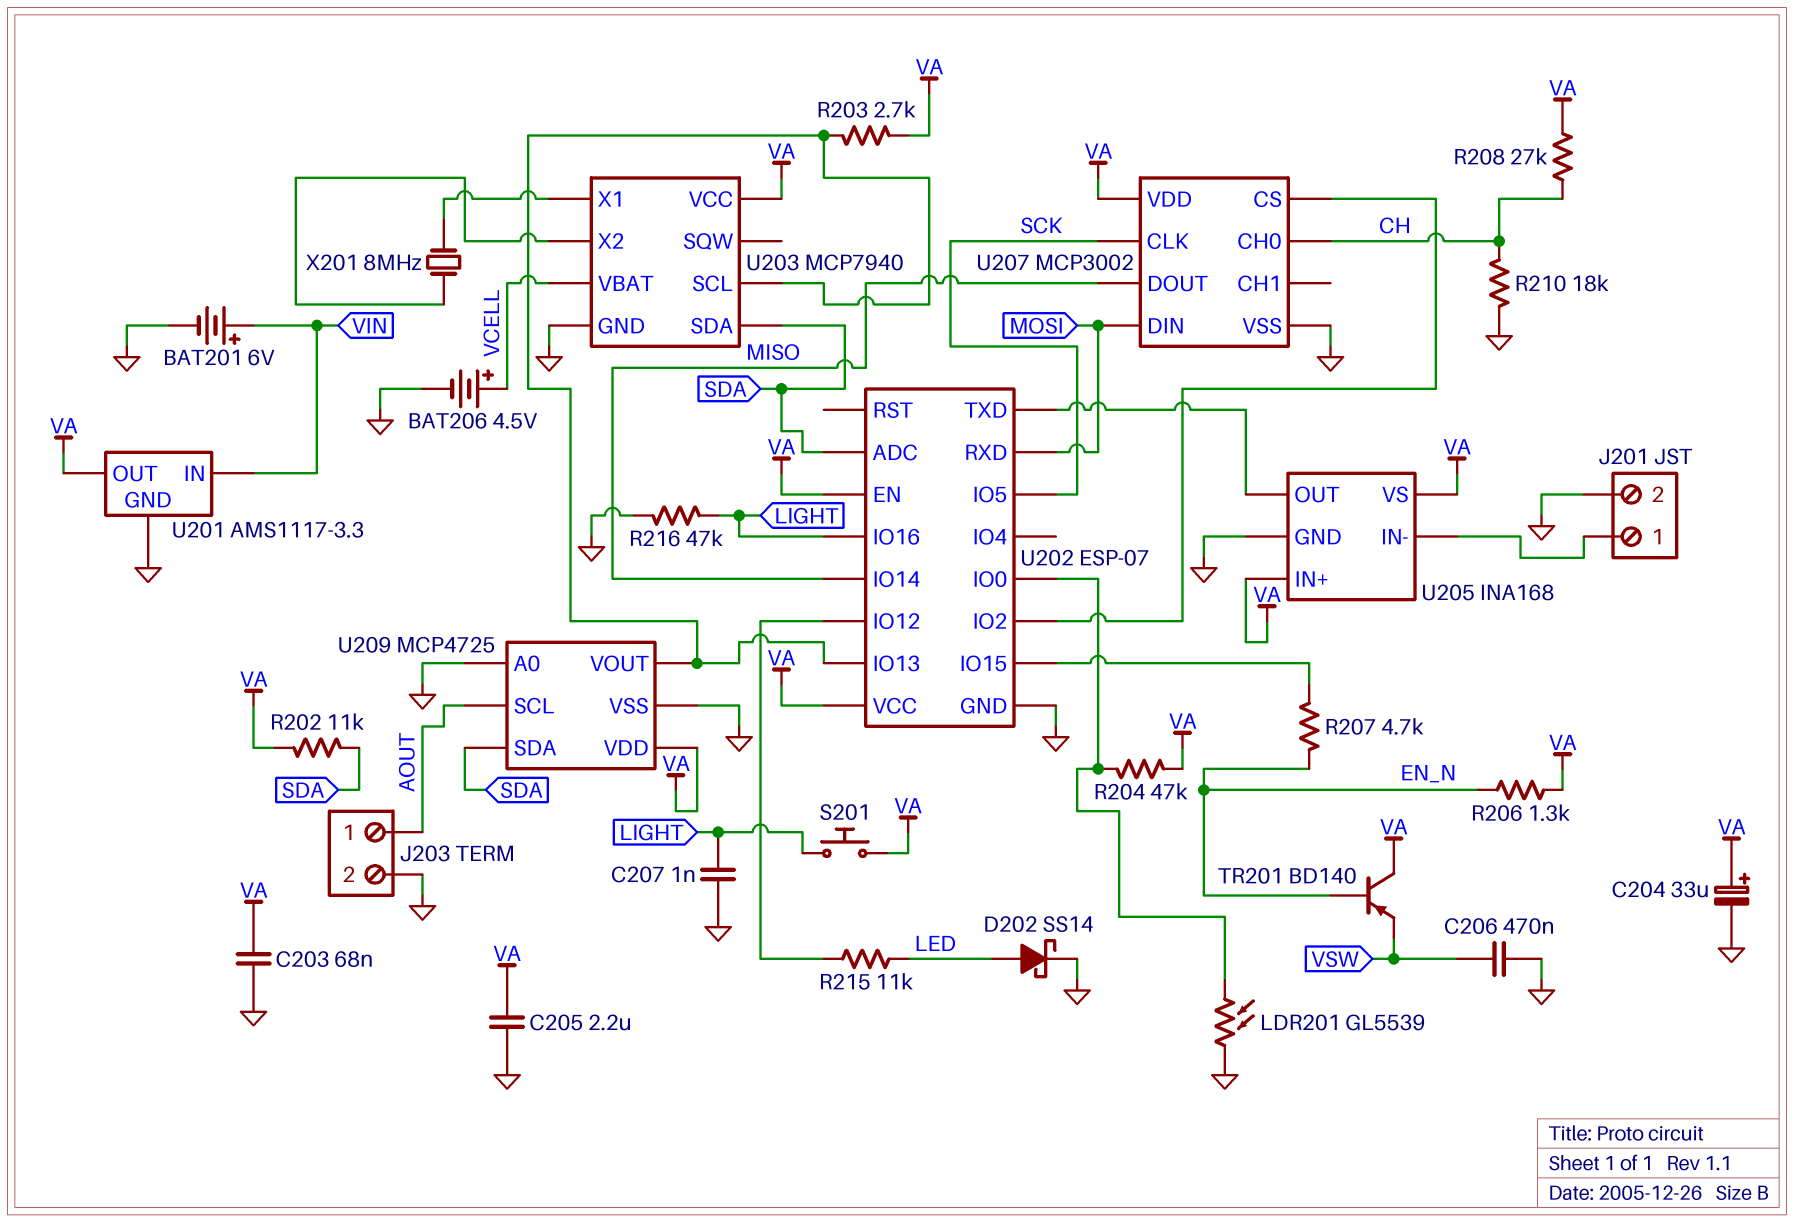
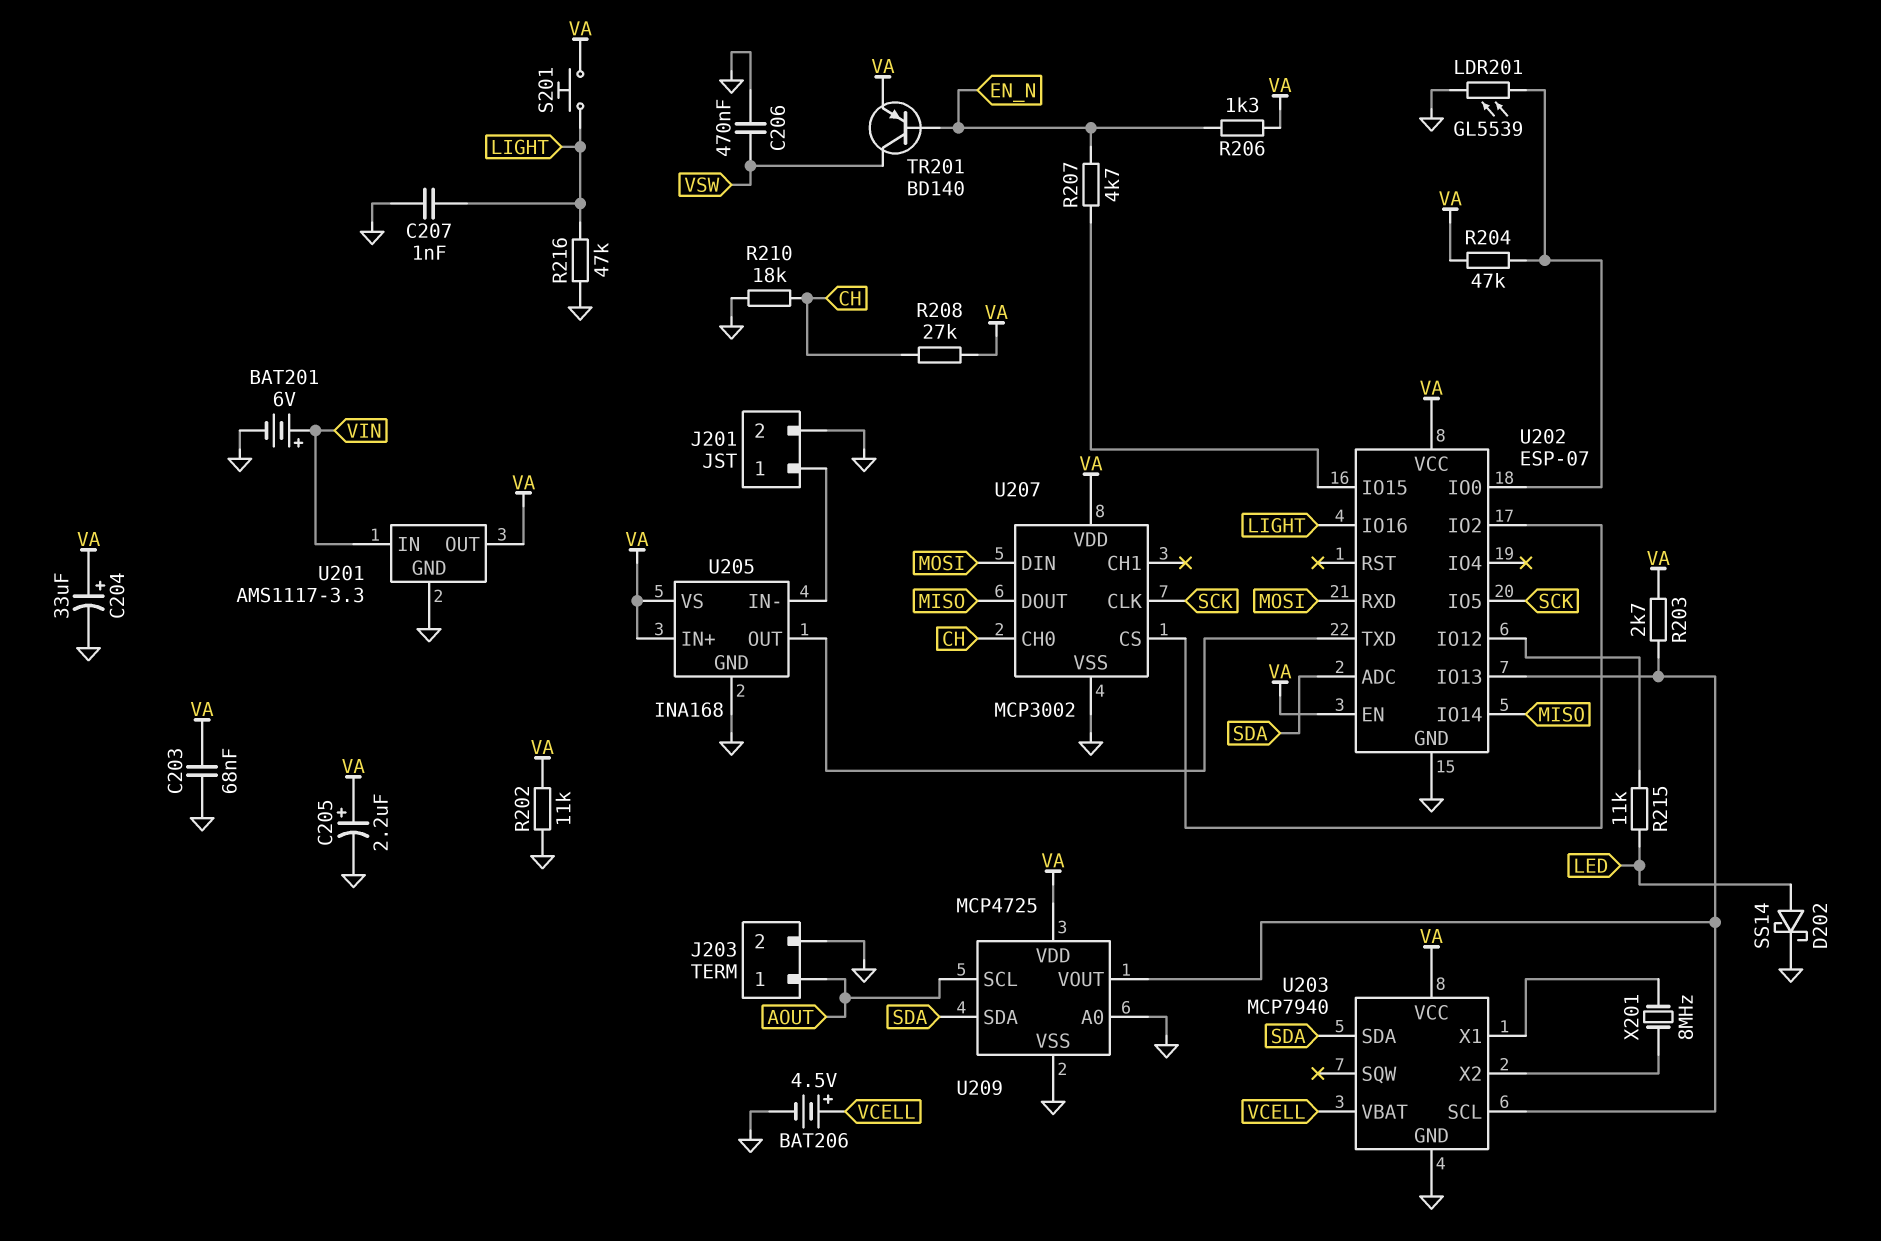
C205: 2.2uF (GND, VA) -> 2.2uF (plus VA, minus GND)
R202: 11k (SDA, VA) -> 11k (GND, VA)
TR201: PNP BD140 (B EN_N, C VA, E VSW) -> PNP BD140 (B EN_N, C VSW, E VA)

